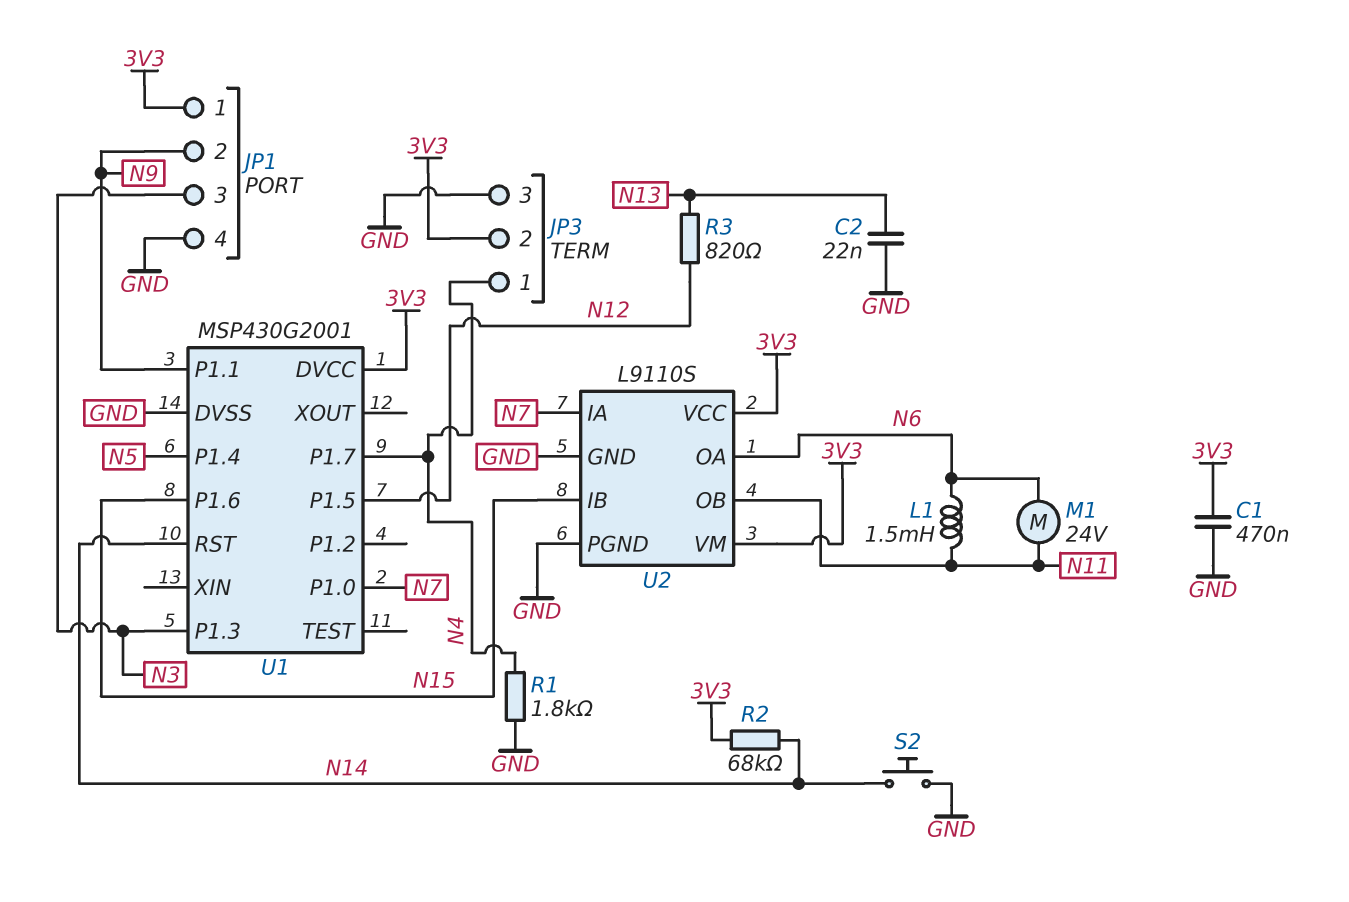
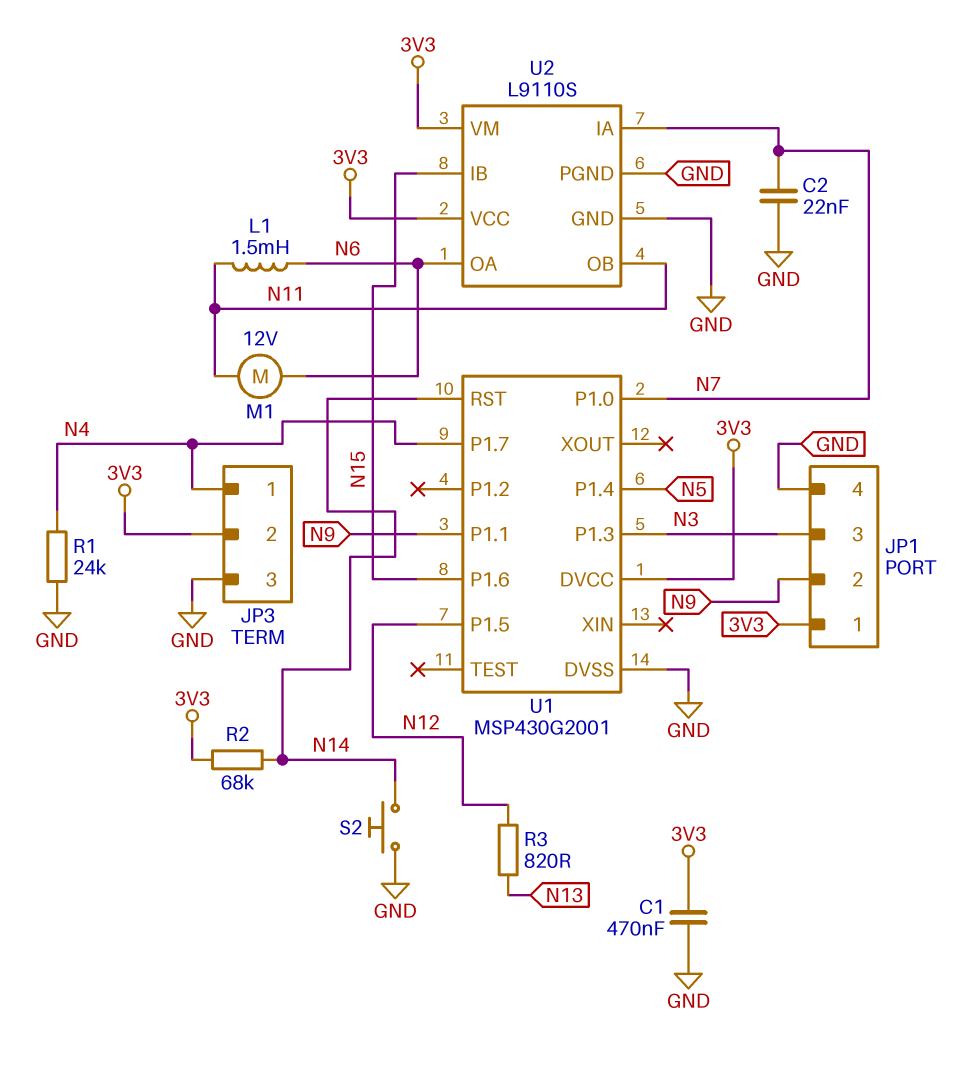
C2: 22nF (GND, N13) -> 22nF (GND, N7)
M1: motor 24V (N6, N11) -> motor 12V (N6, N11)
R1: 1.8k (GND, N4) -> 24k (GND, N4)

